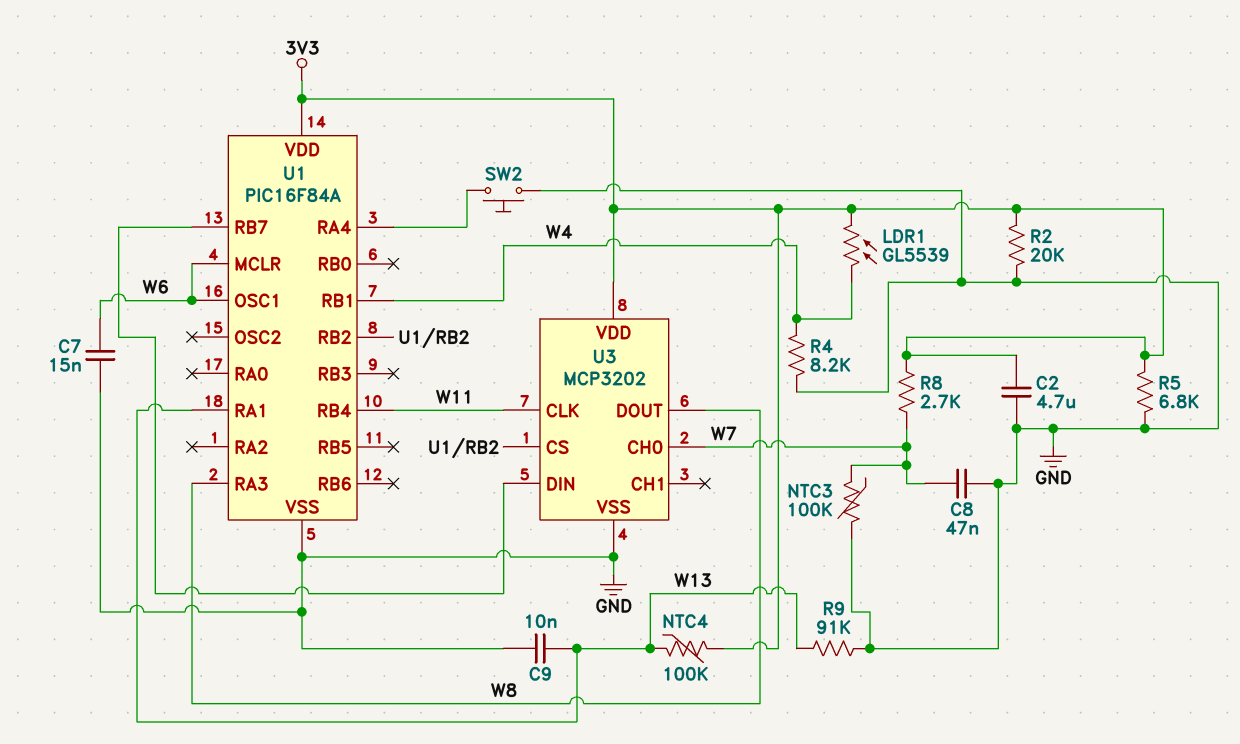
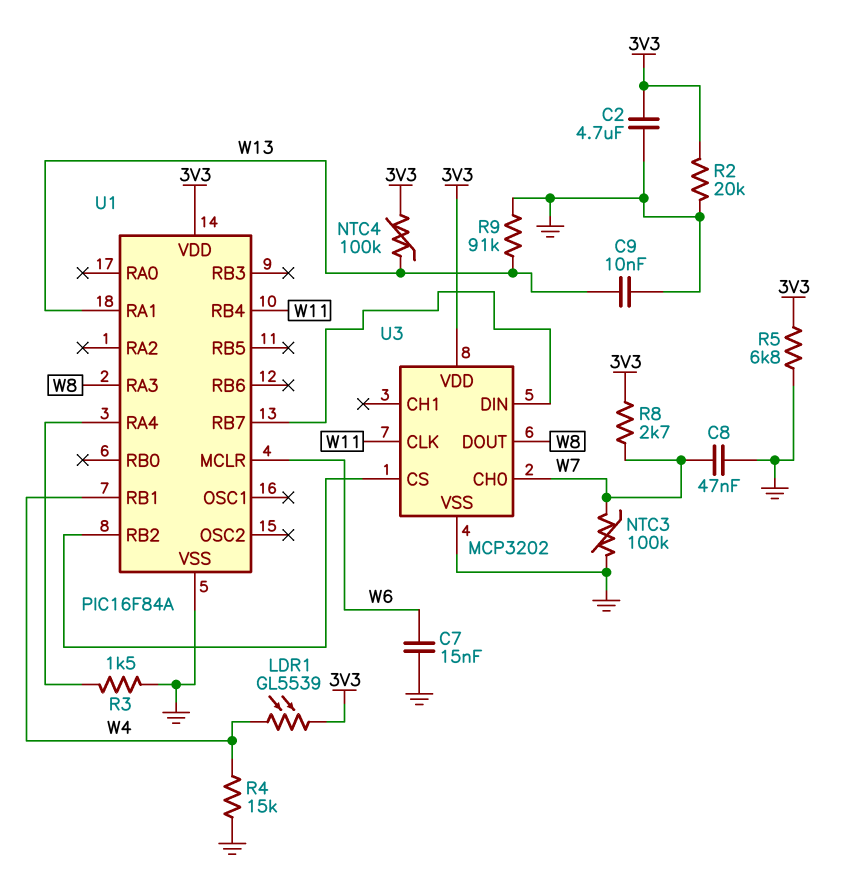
R3: none -> 1.5k (GND, U1/RA4)
R4: 8.2k (GND, W4) -> 15k (GND, W4)
SW2: button (GND, U1/RA4) -> none
U1 pin OSC1: W6 -> none

